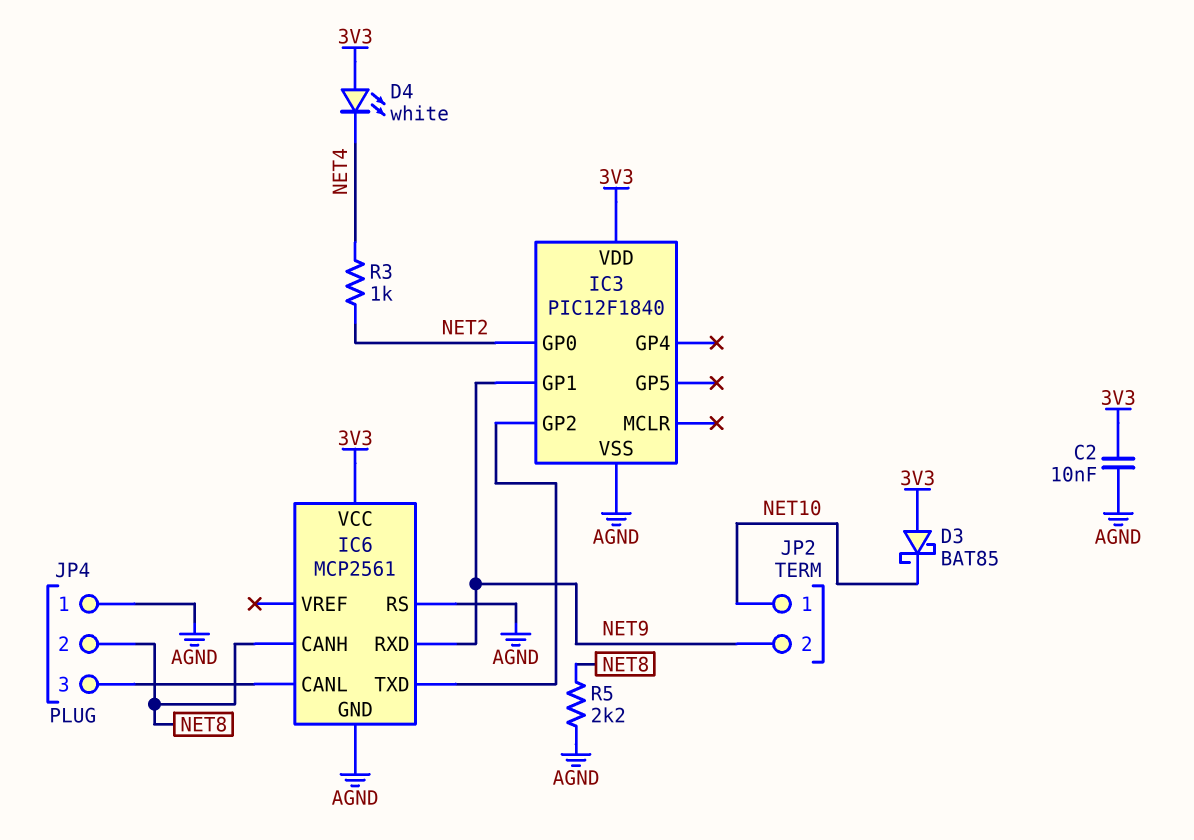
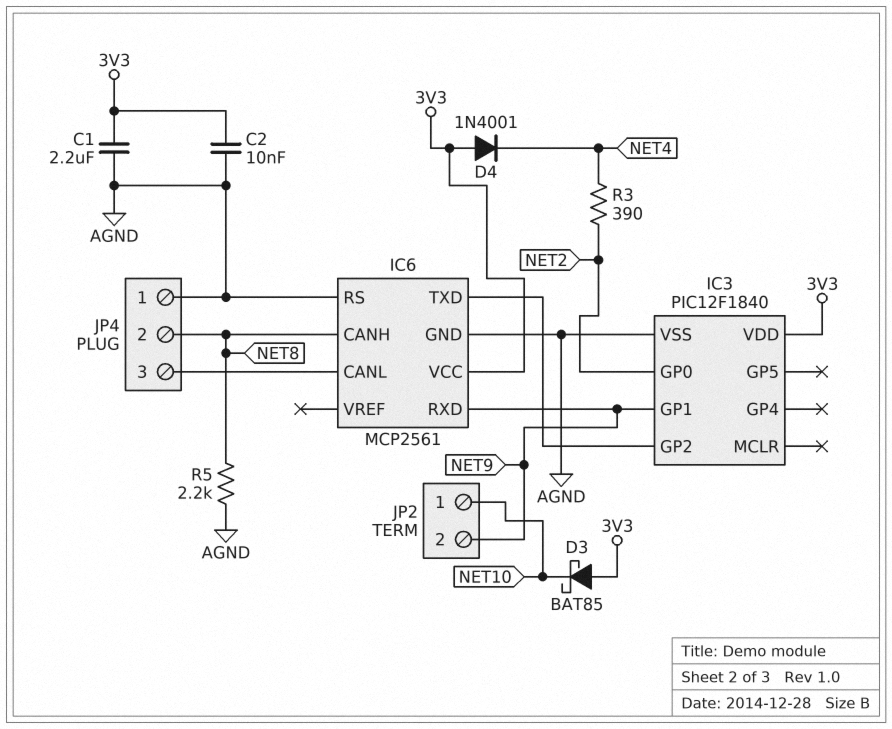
C1: none -> 2.2uF (3V3, AGND)
D4: LED white (A 3V3, K NET4) -> diode 1N4001 (A 3V3, K NET4)
R3: 1k (NET2, NET4) -> 390 (NET2, NET4)

